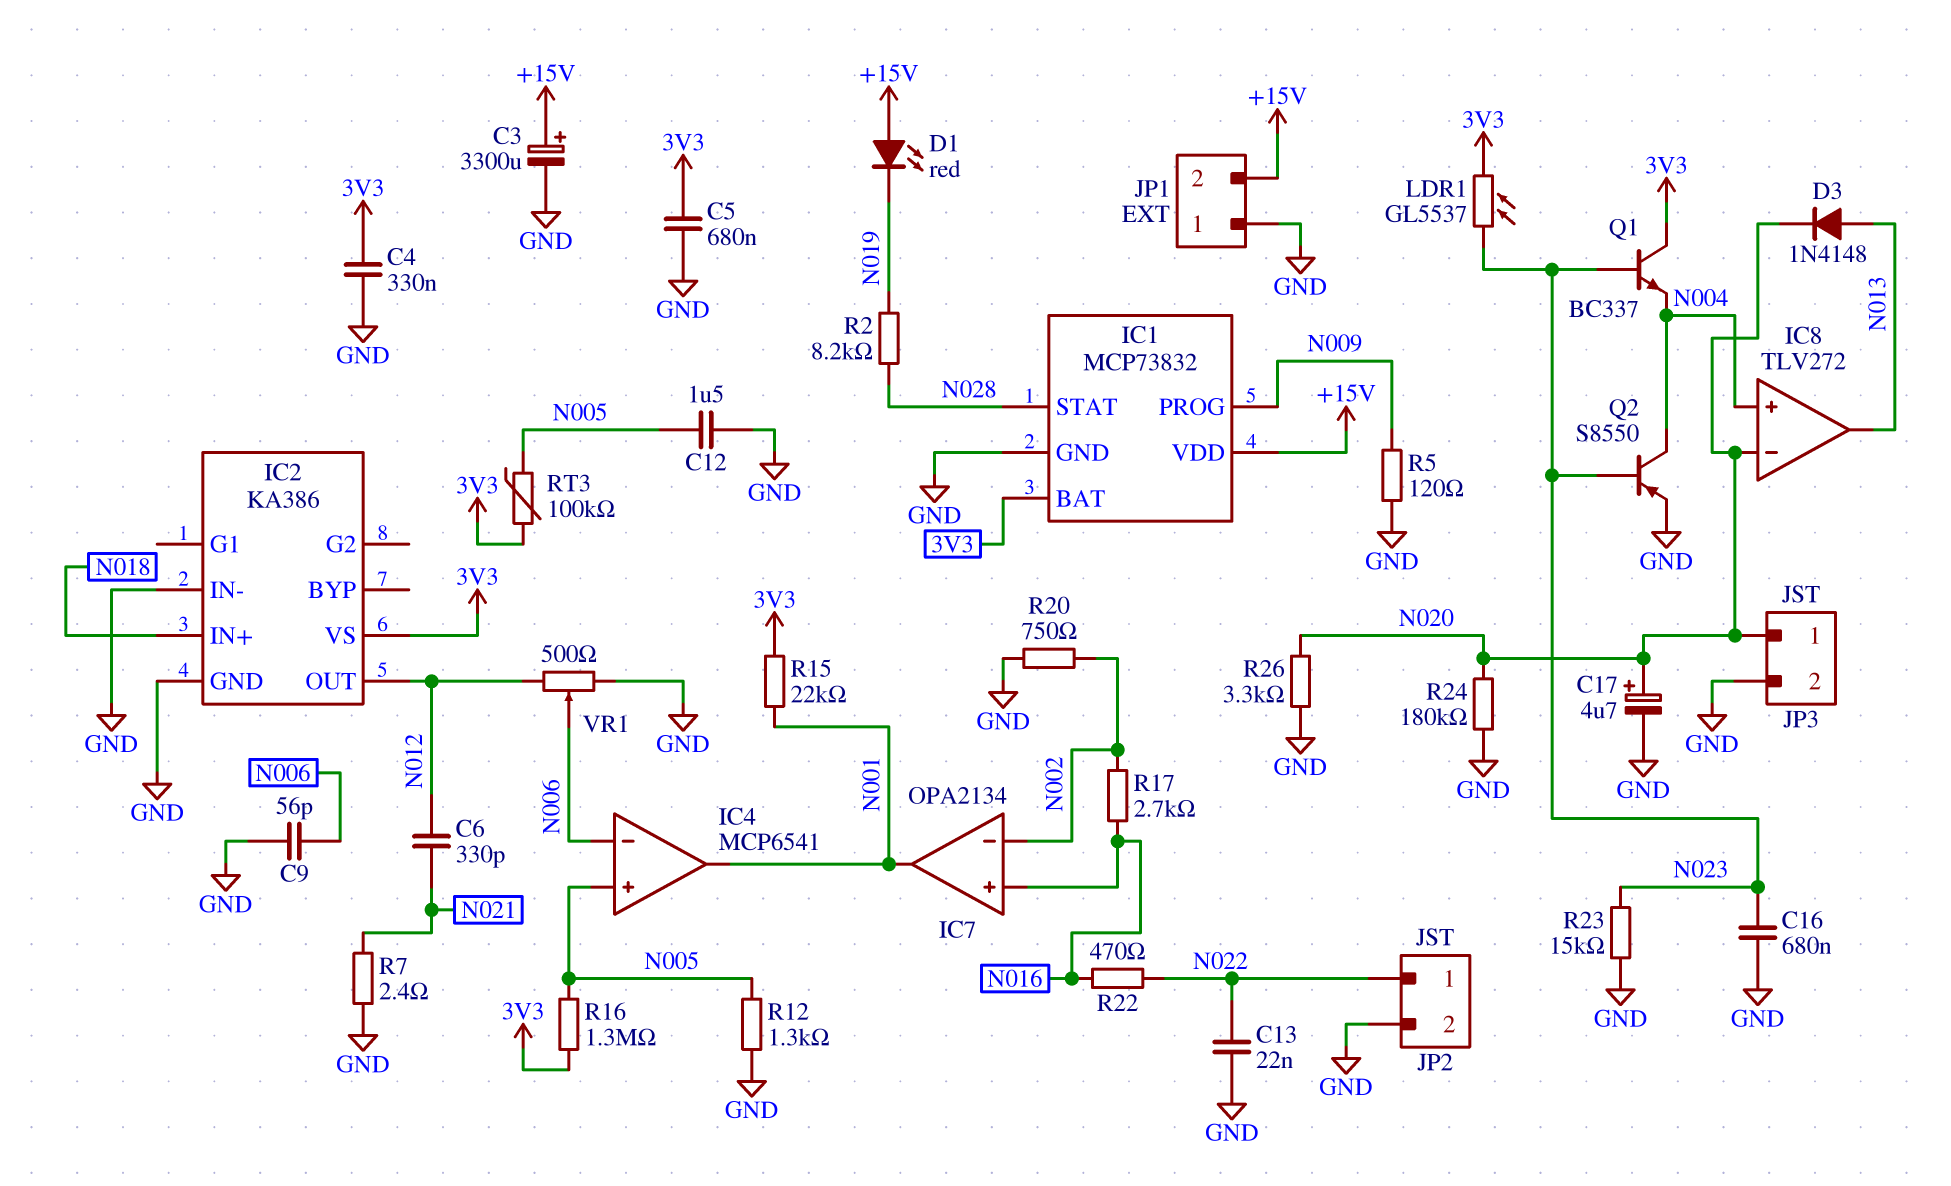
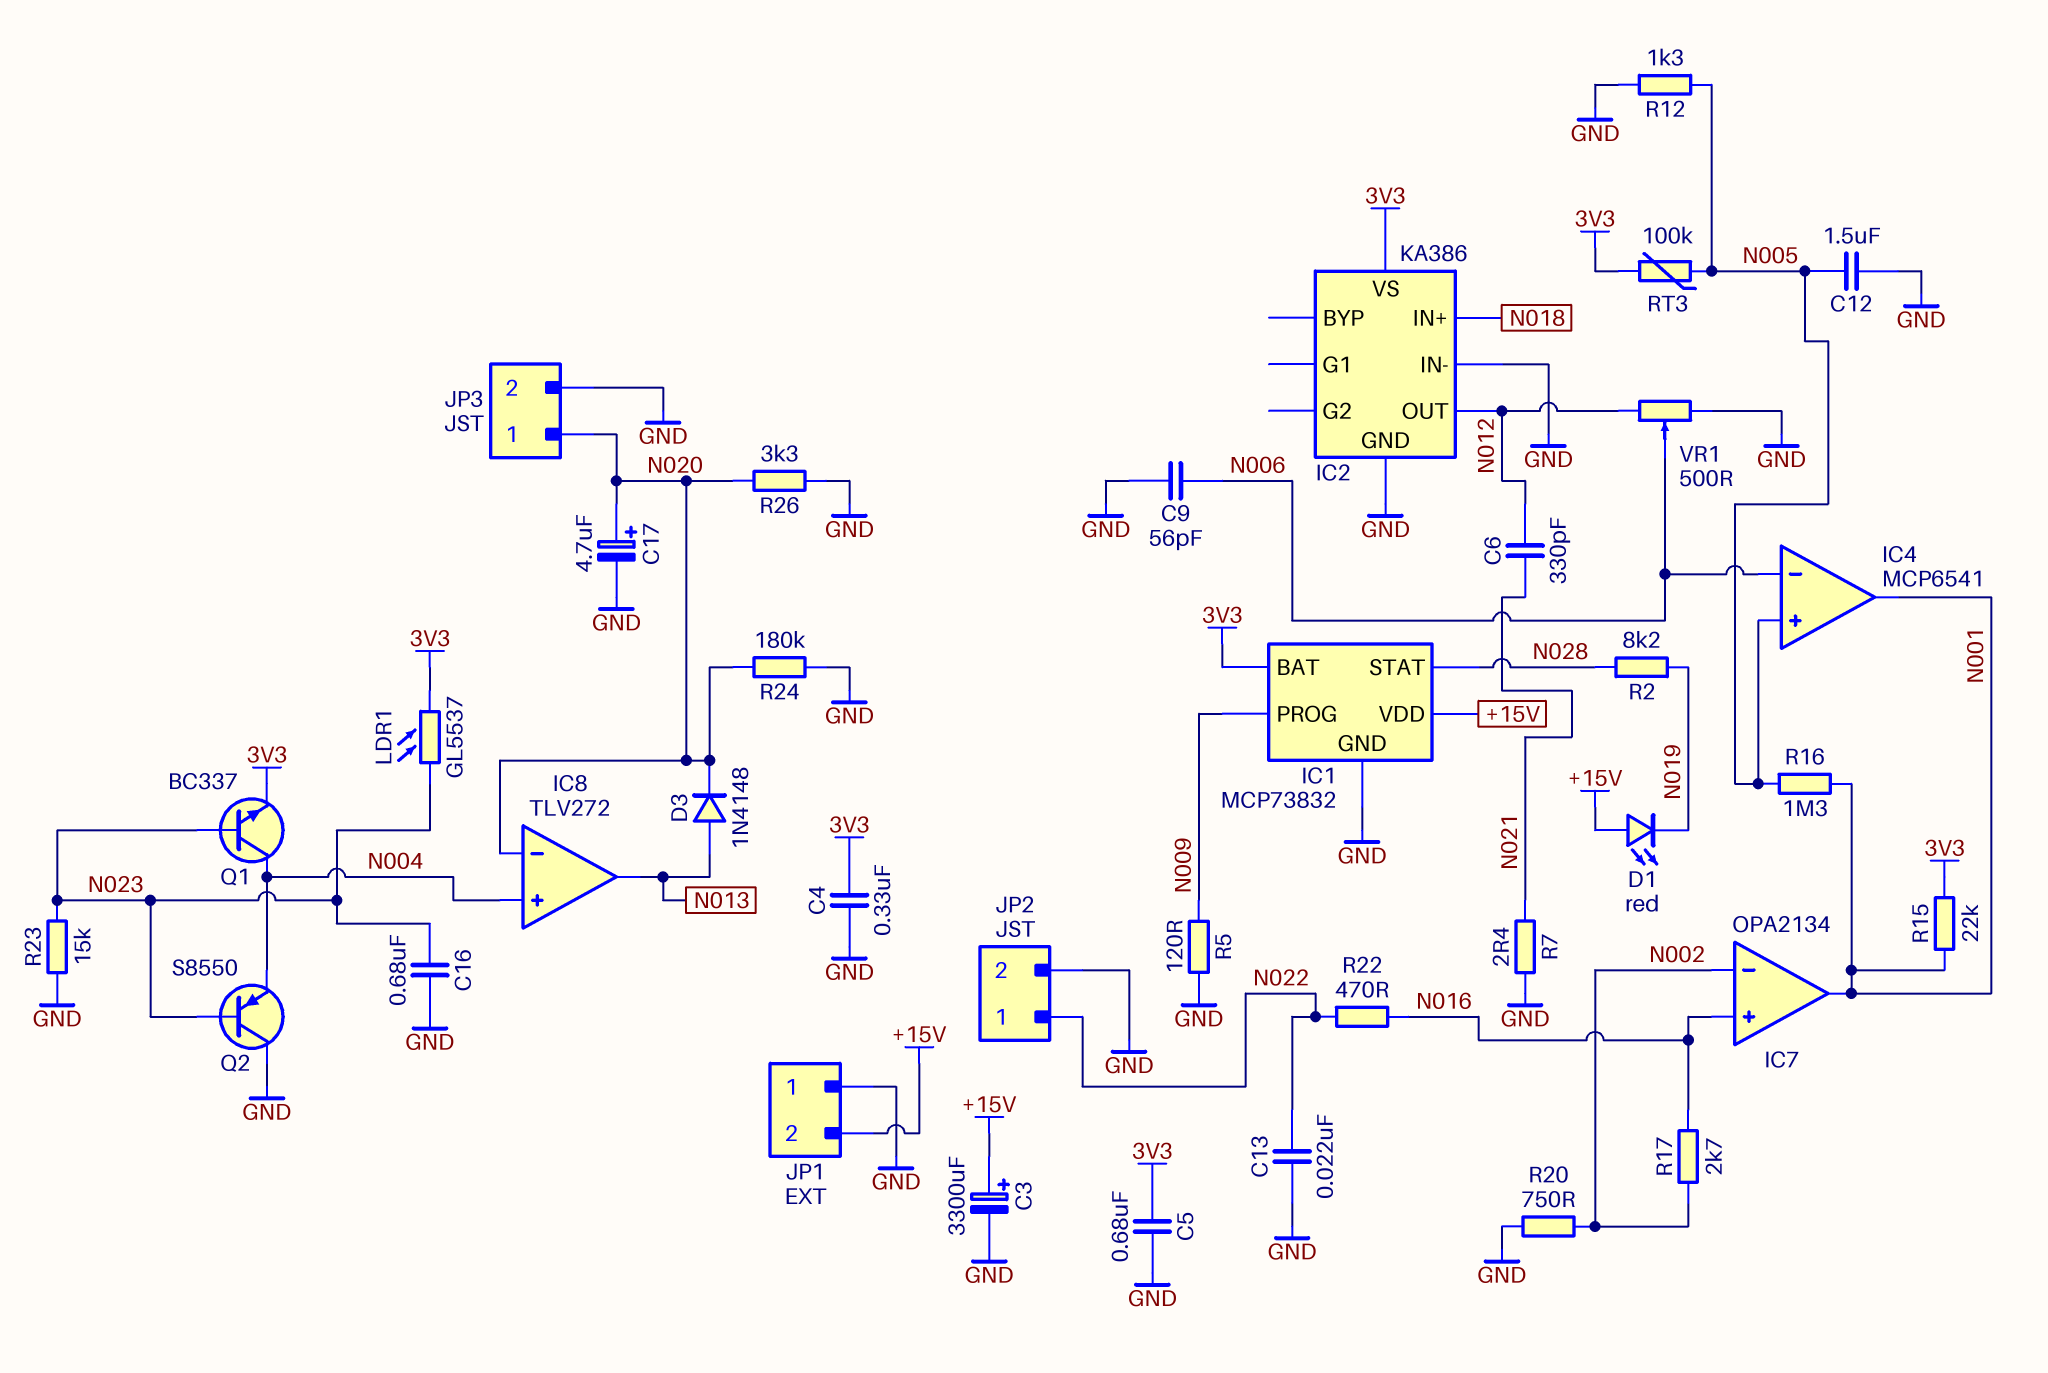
Q1: NPN BC337 (B N023, C 3V3, E N004) -> NPN BC337 (B N023, C N004, E 3V3)
Q2: PNP S8550 (B N023, C N004, E GND) -> PNP S8550 (B N023, C GND, E N004)
R16: 1.3M (3V3, N005) -> 1.3M (N001, N005)

